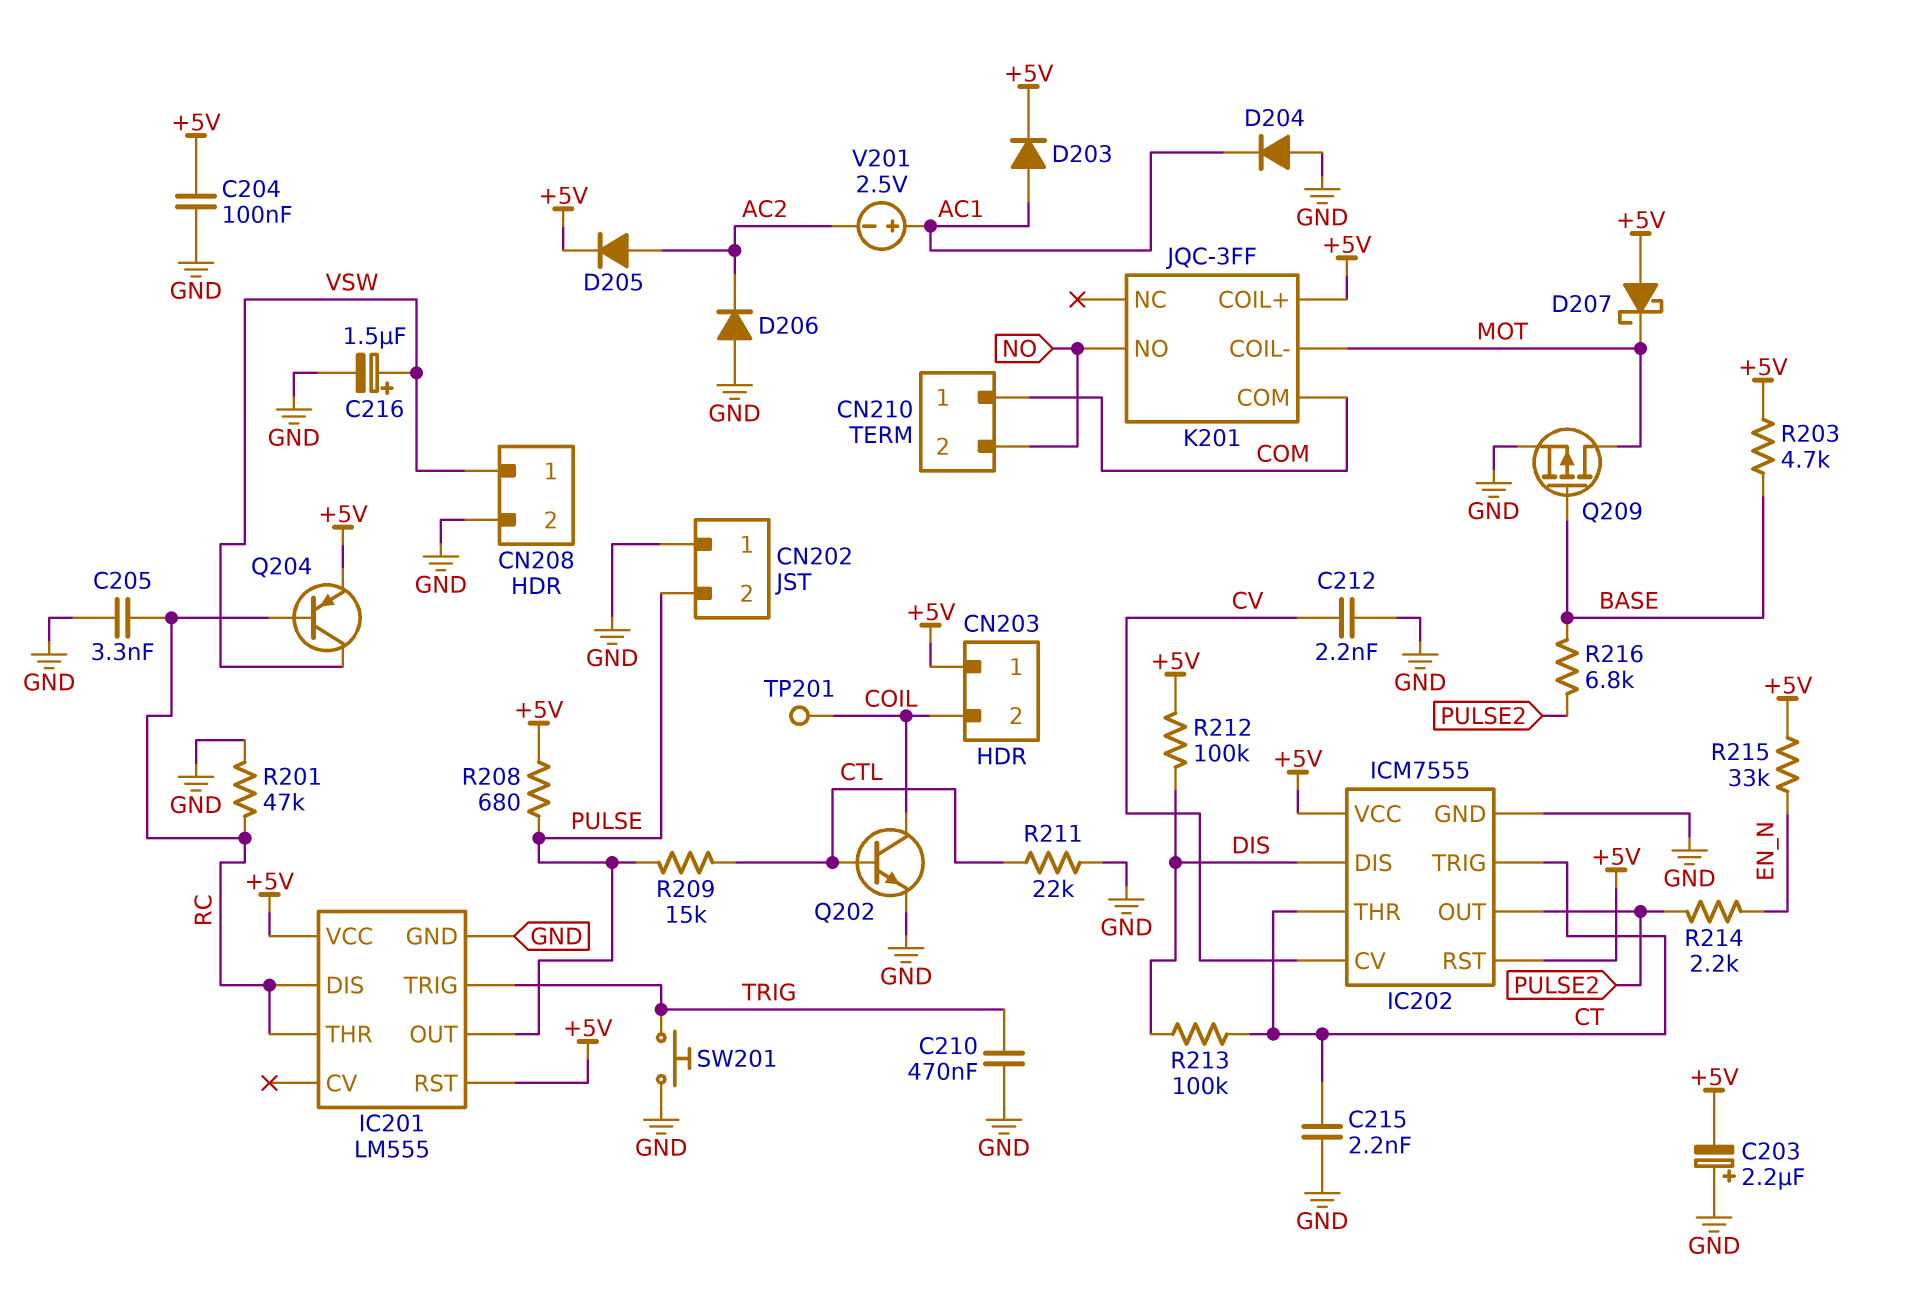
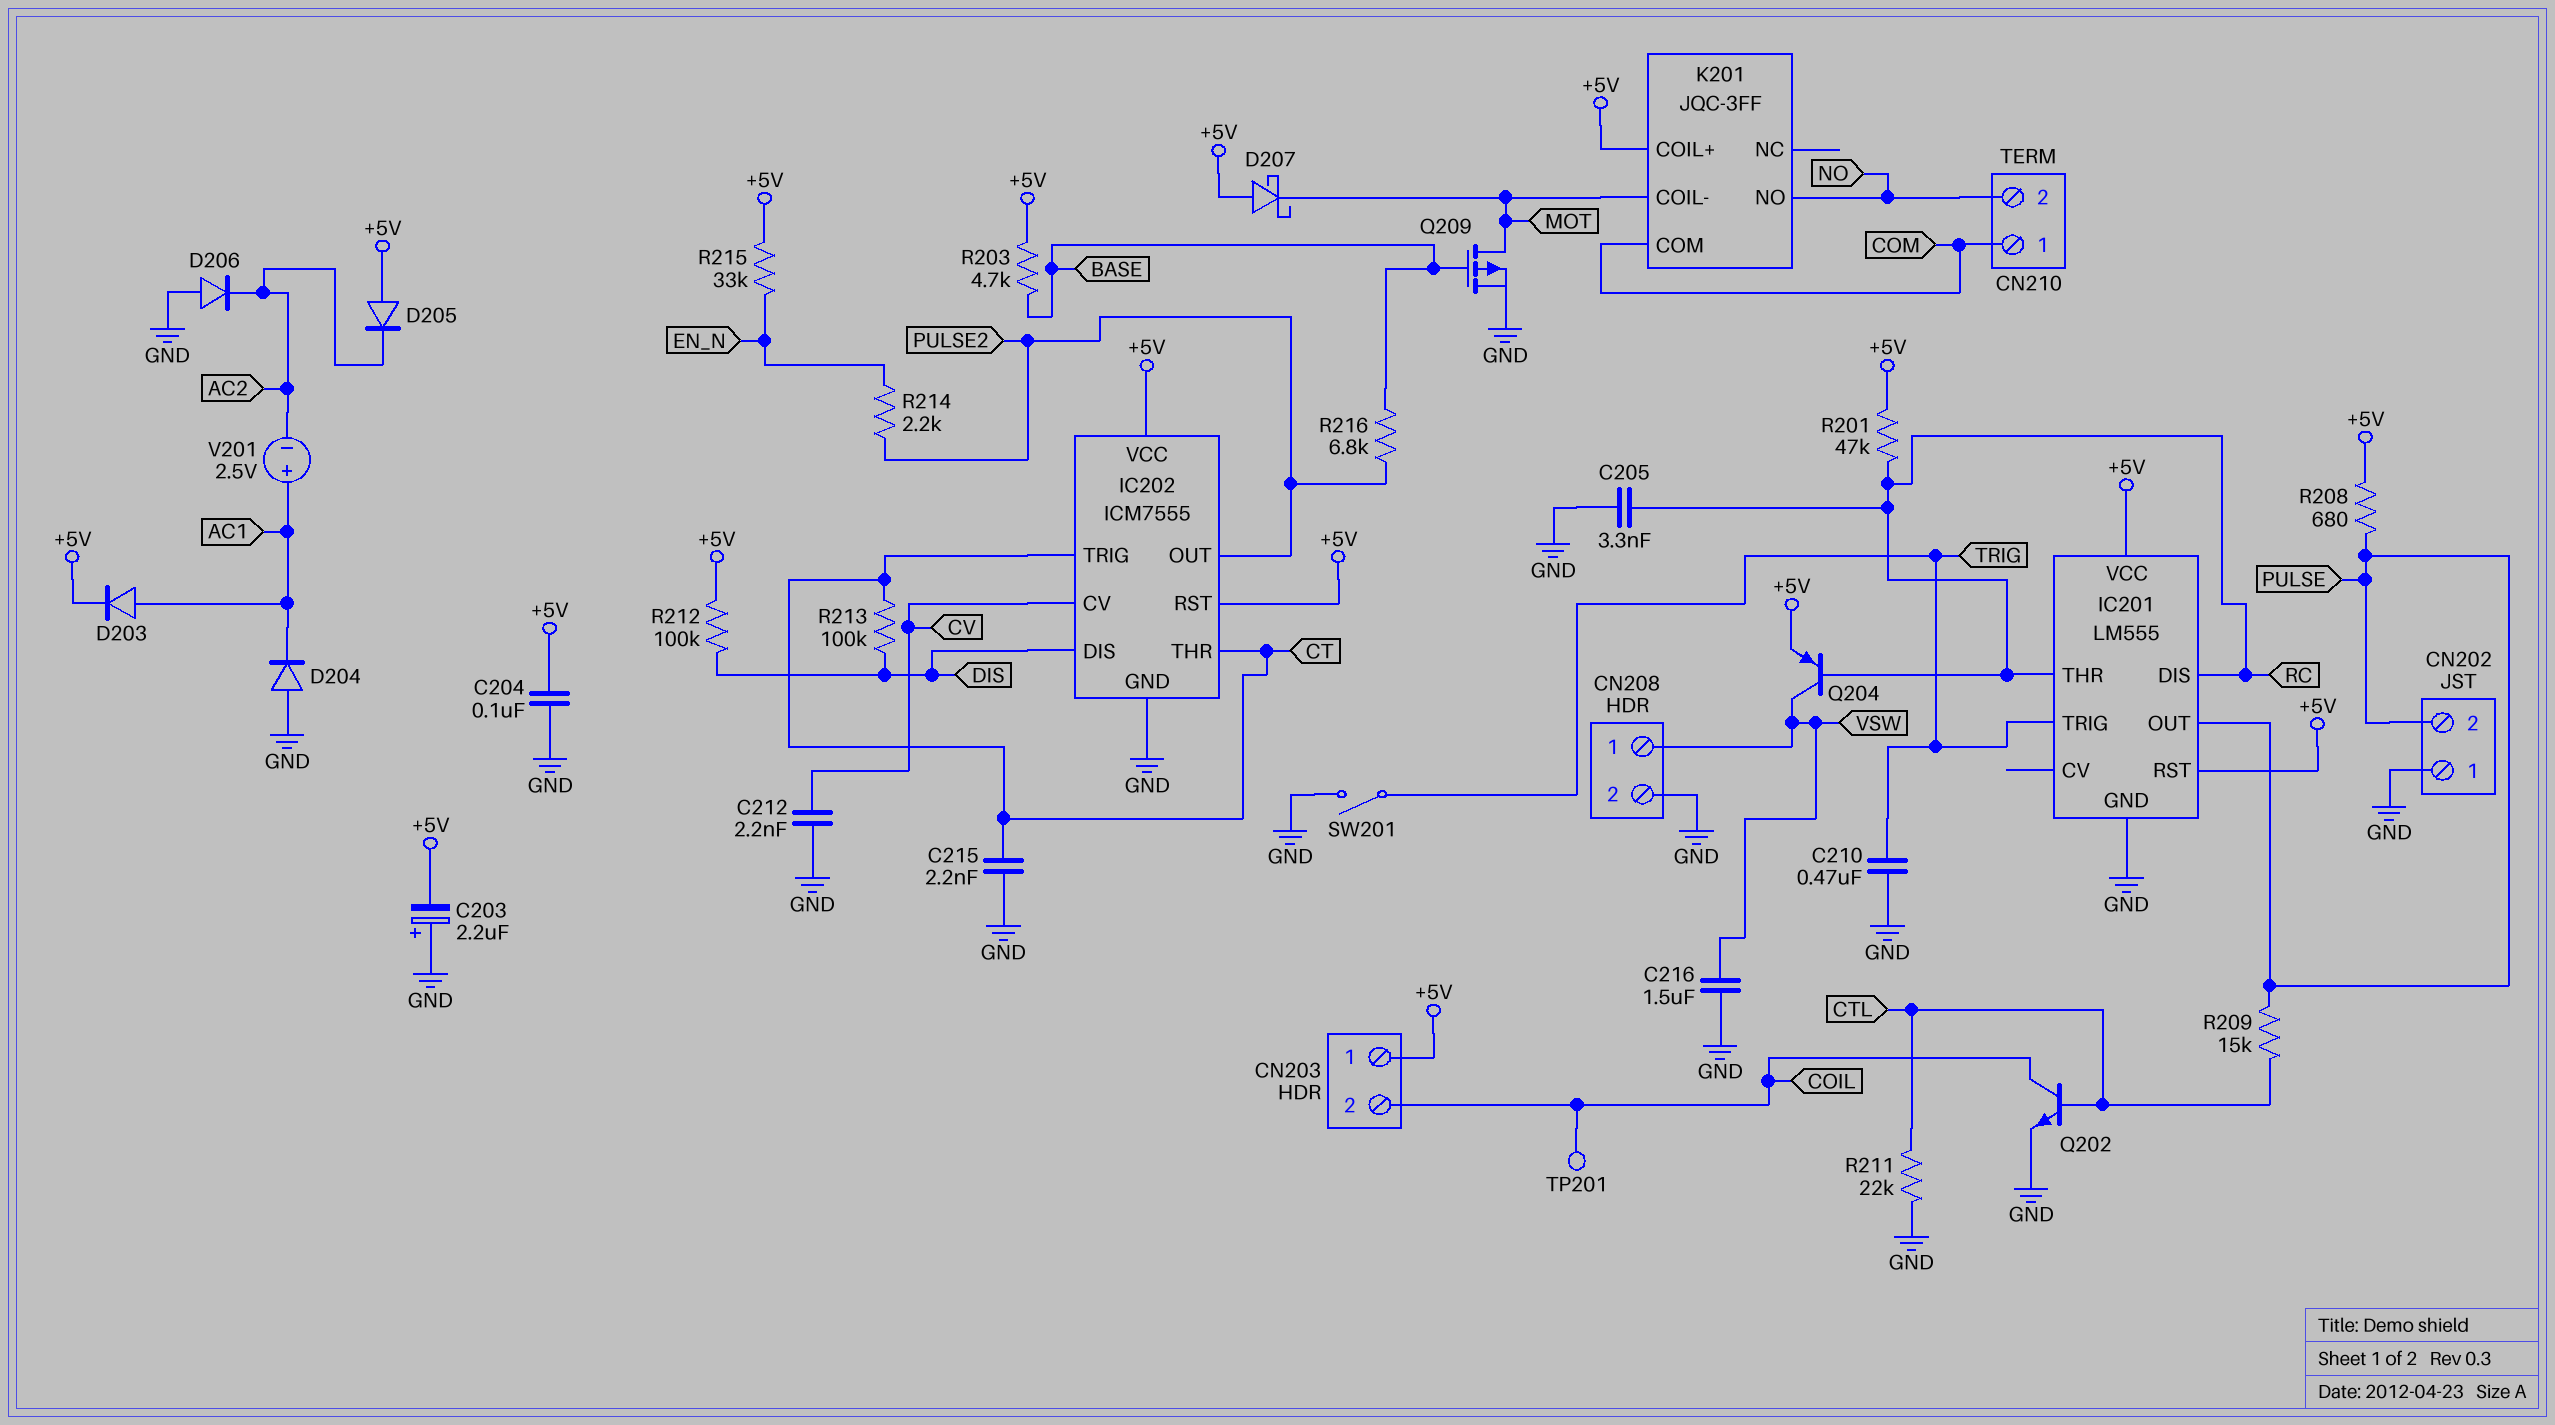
C216: 1.5uF (plus VSW, minus GND) -> 1.5uF (GND, VSW)
D205: diode (A AC2, K +5V) -> diode (A +5V, K AC2)
R201: 47k (GND, RC) -> 47k (+5V, RC)
SW201: button (GND, TRIG) -> switch (GND, TRIG)

